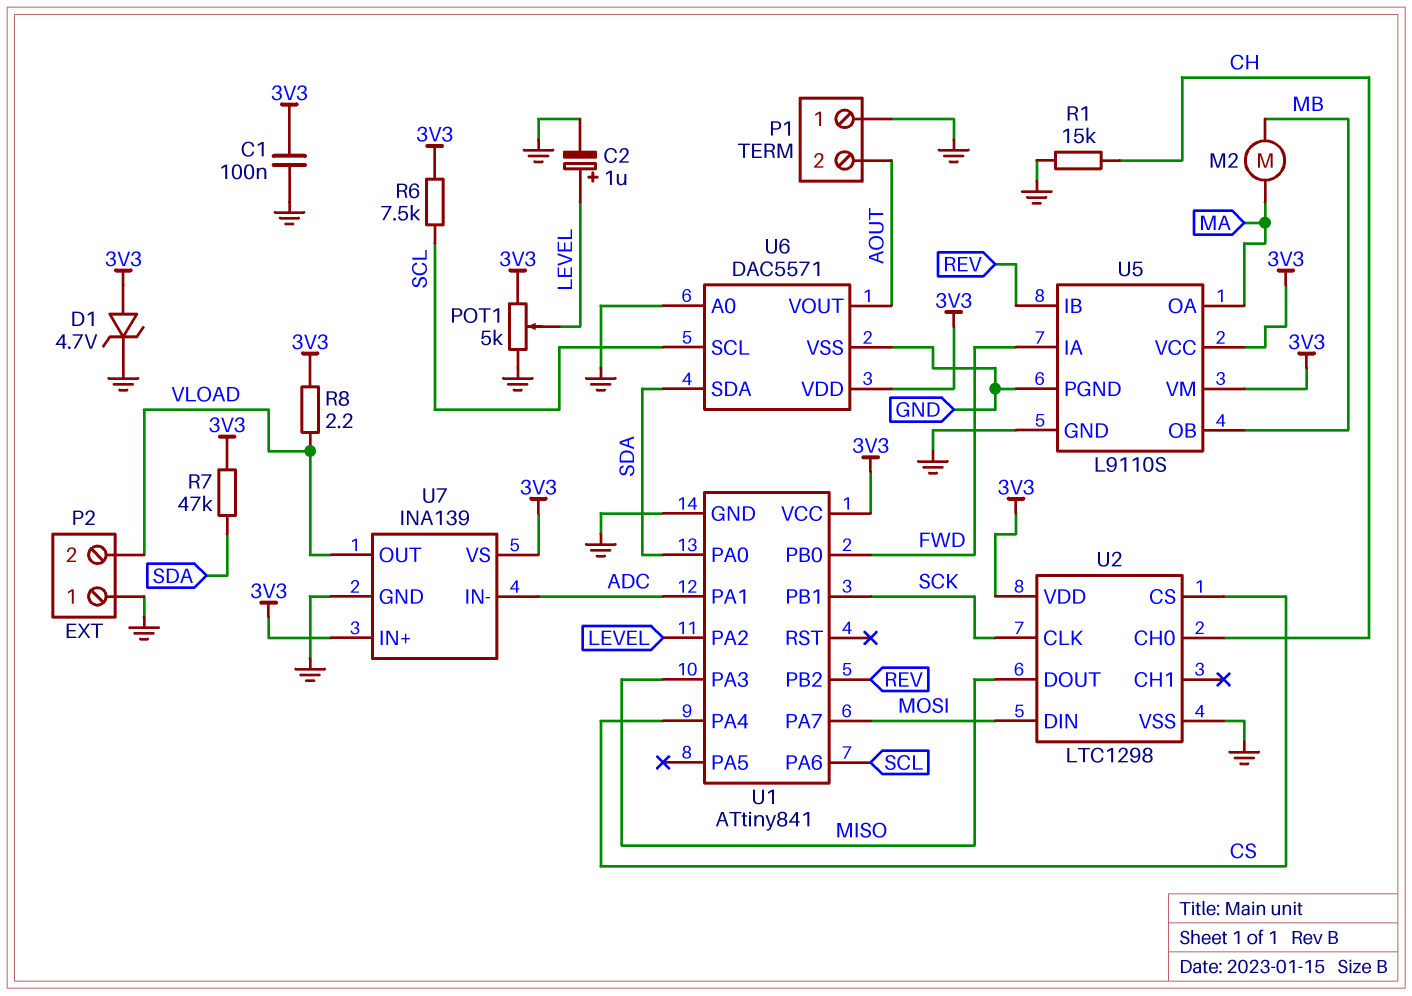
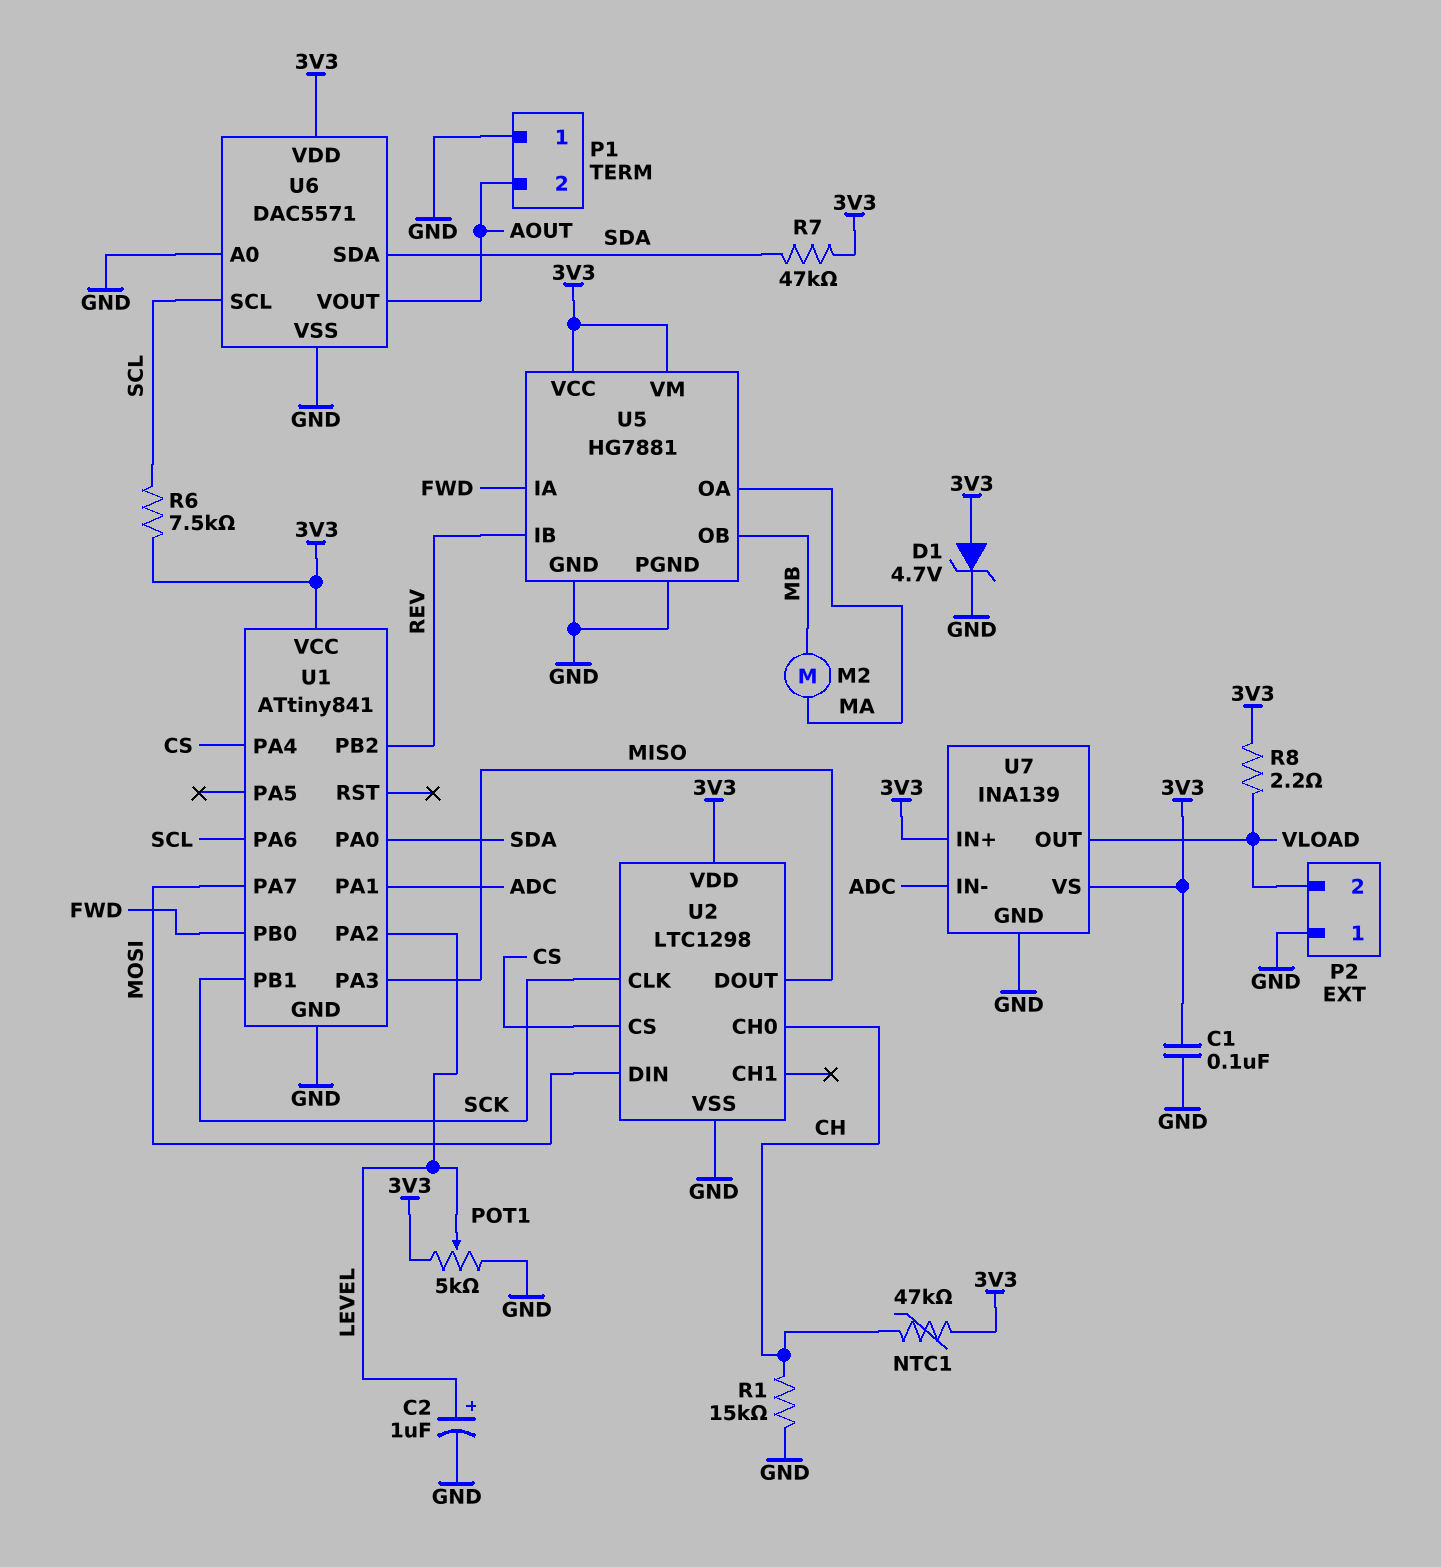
NTC1: none -> 47k (3V3, CH)
U5: L9110S -> HG7881

